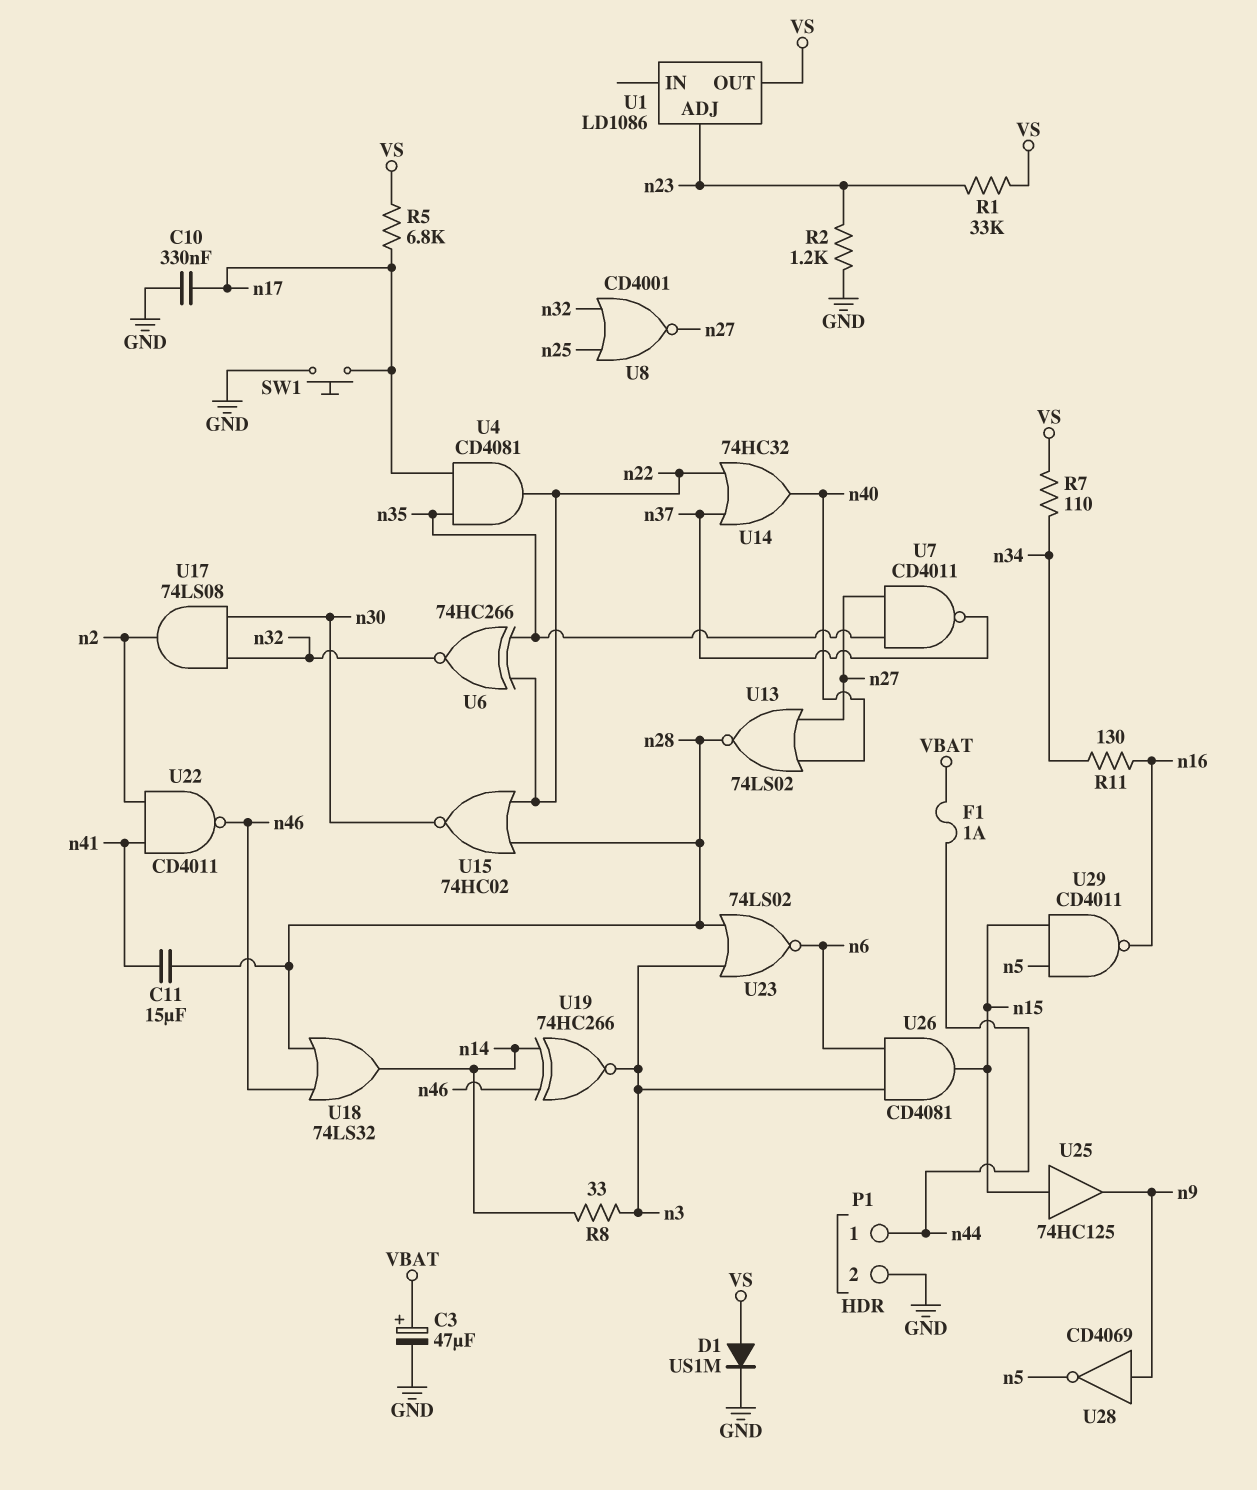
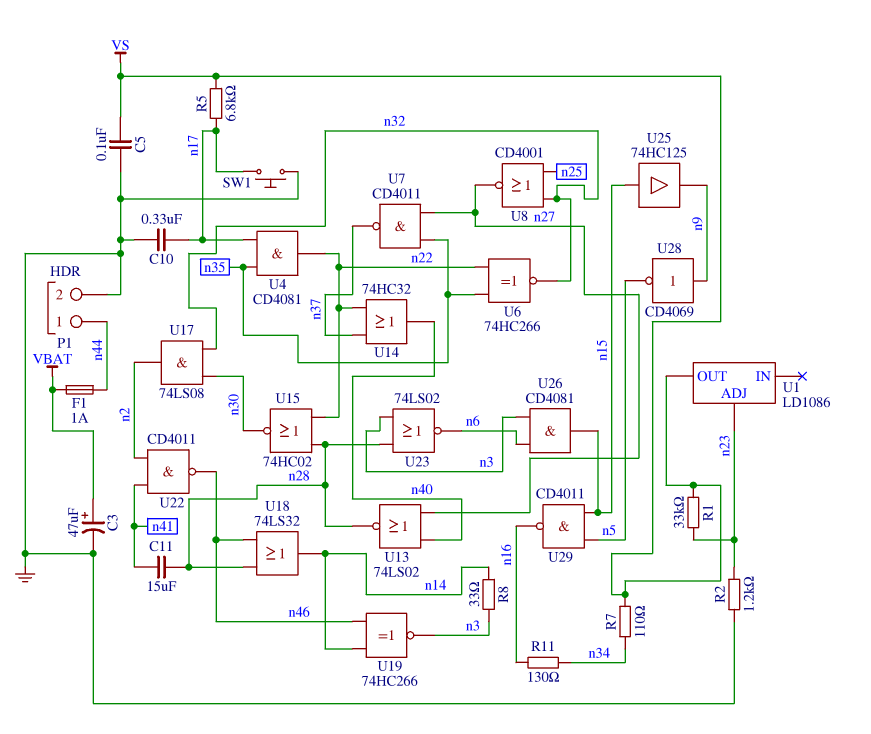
C5: none -> 100nF (GND, VS)
D1: diode US1M (A VS, K GND) -> none

